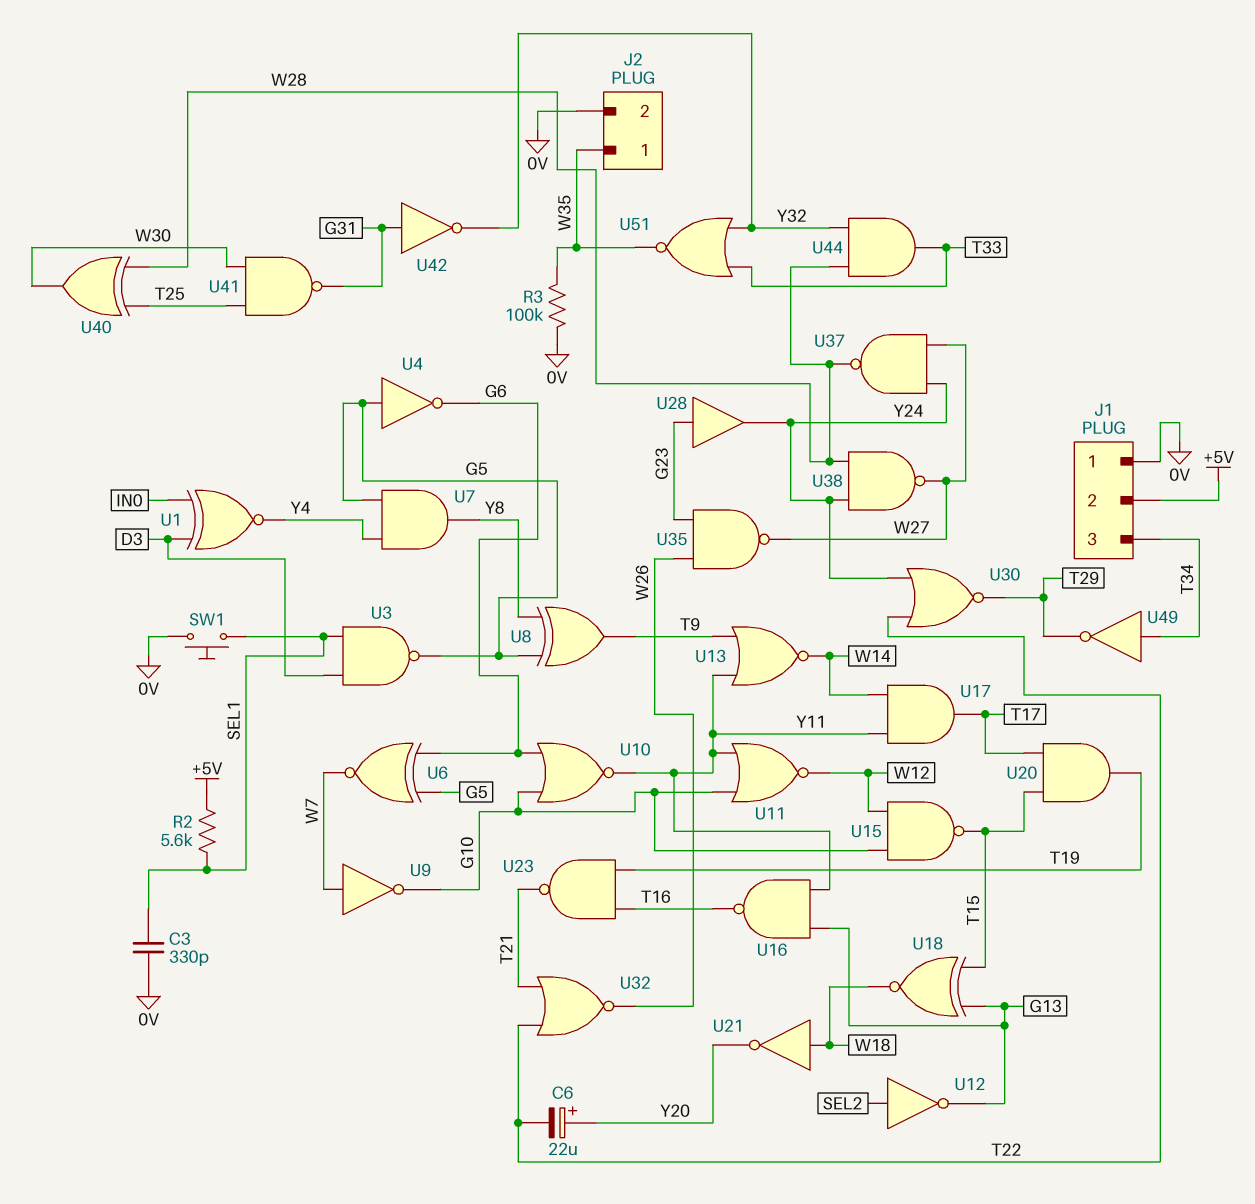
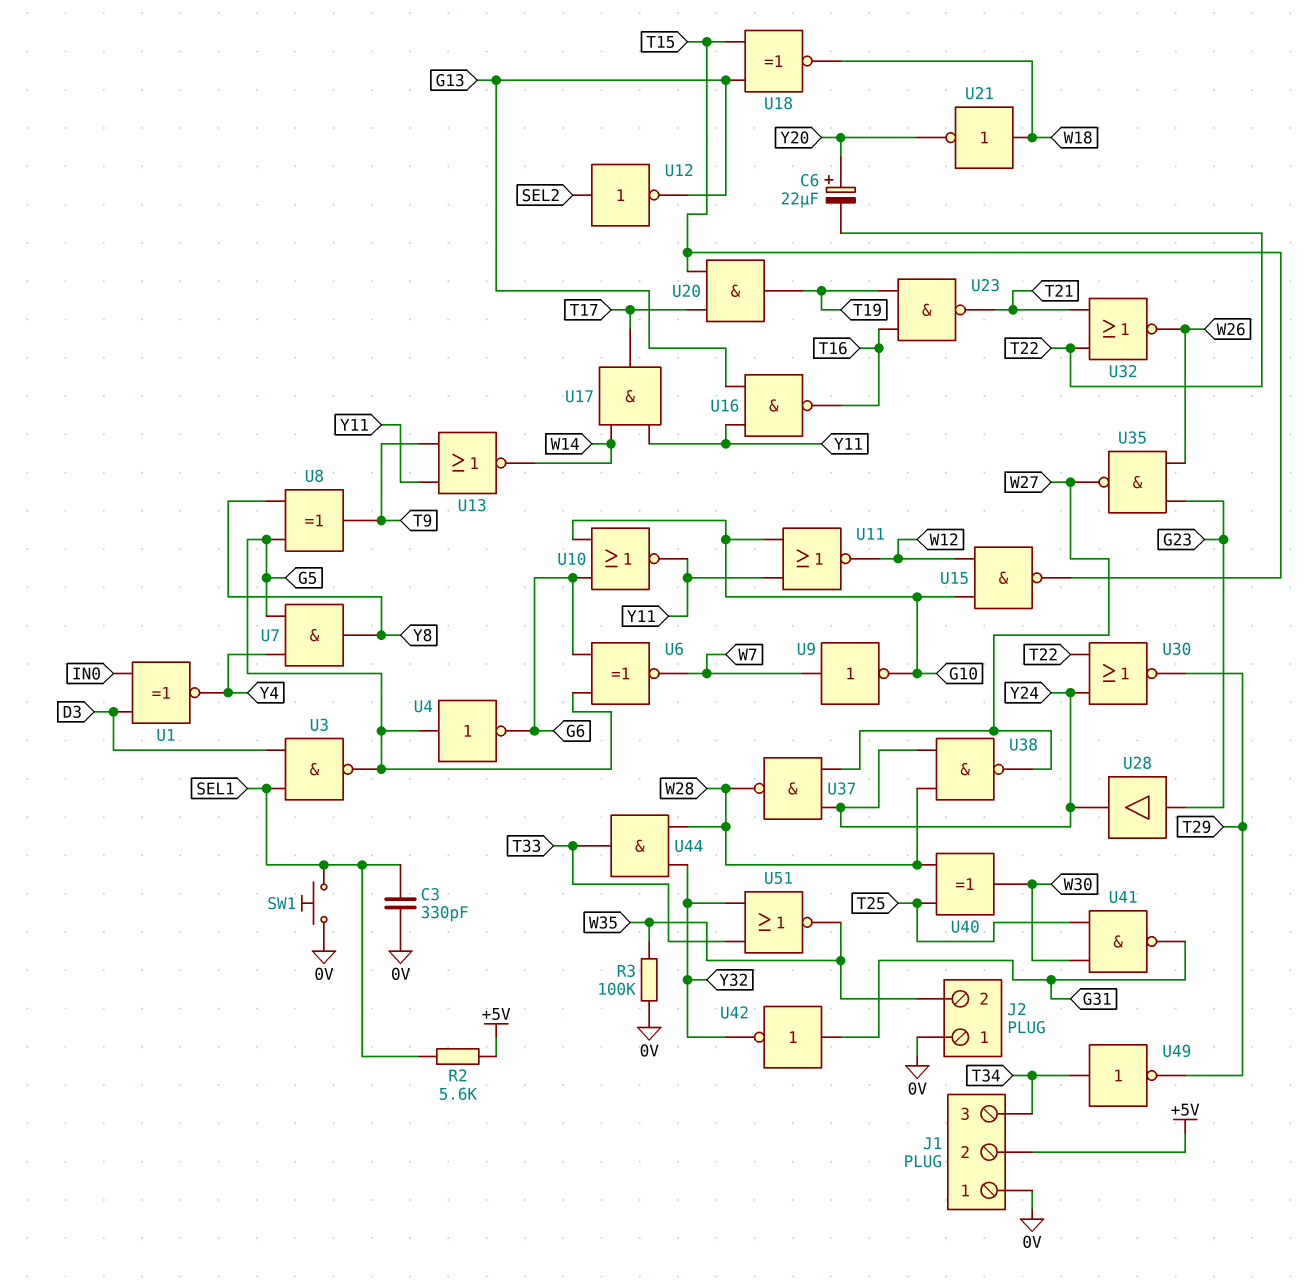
J2 pin 1: W35 -> 0V
J2 pin 2: 0V -> W35

